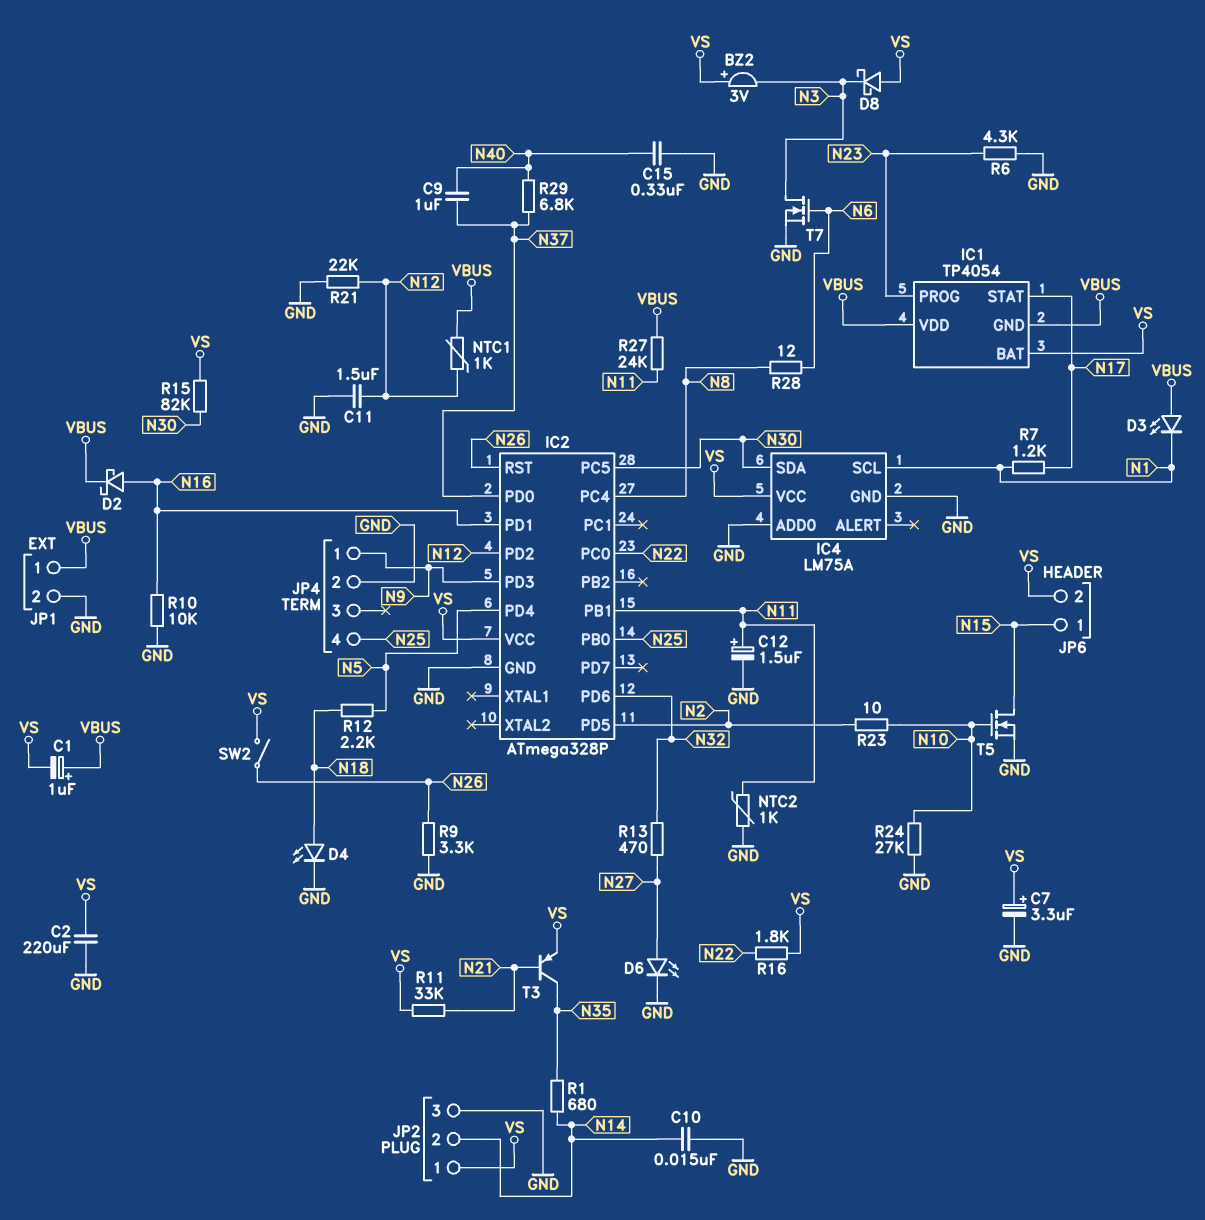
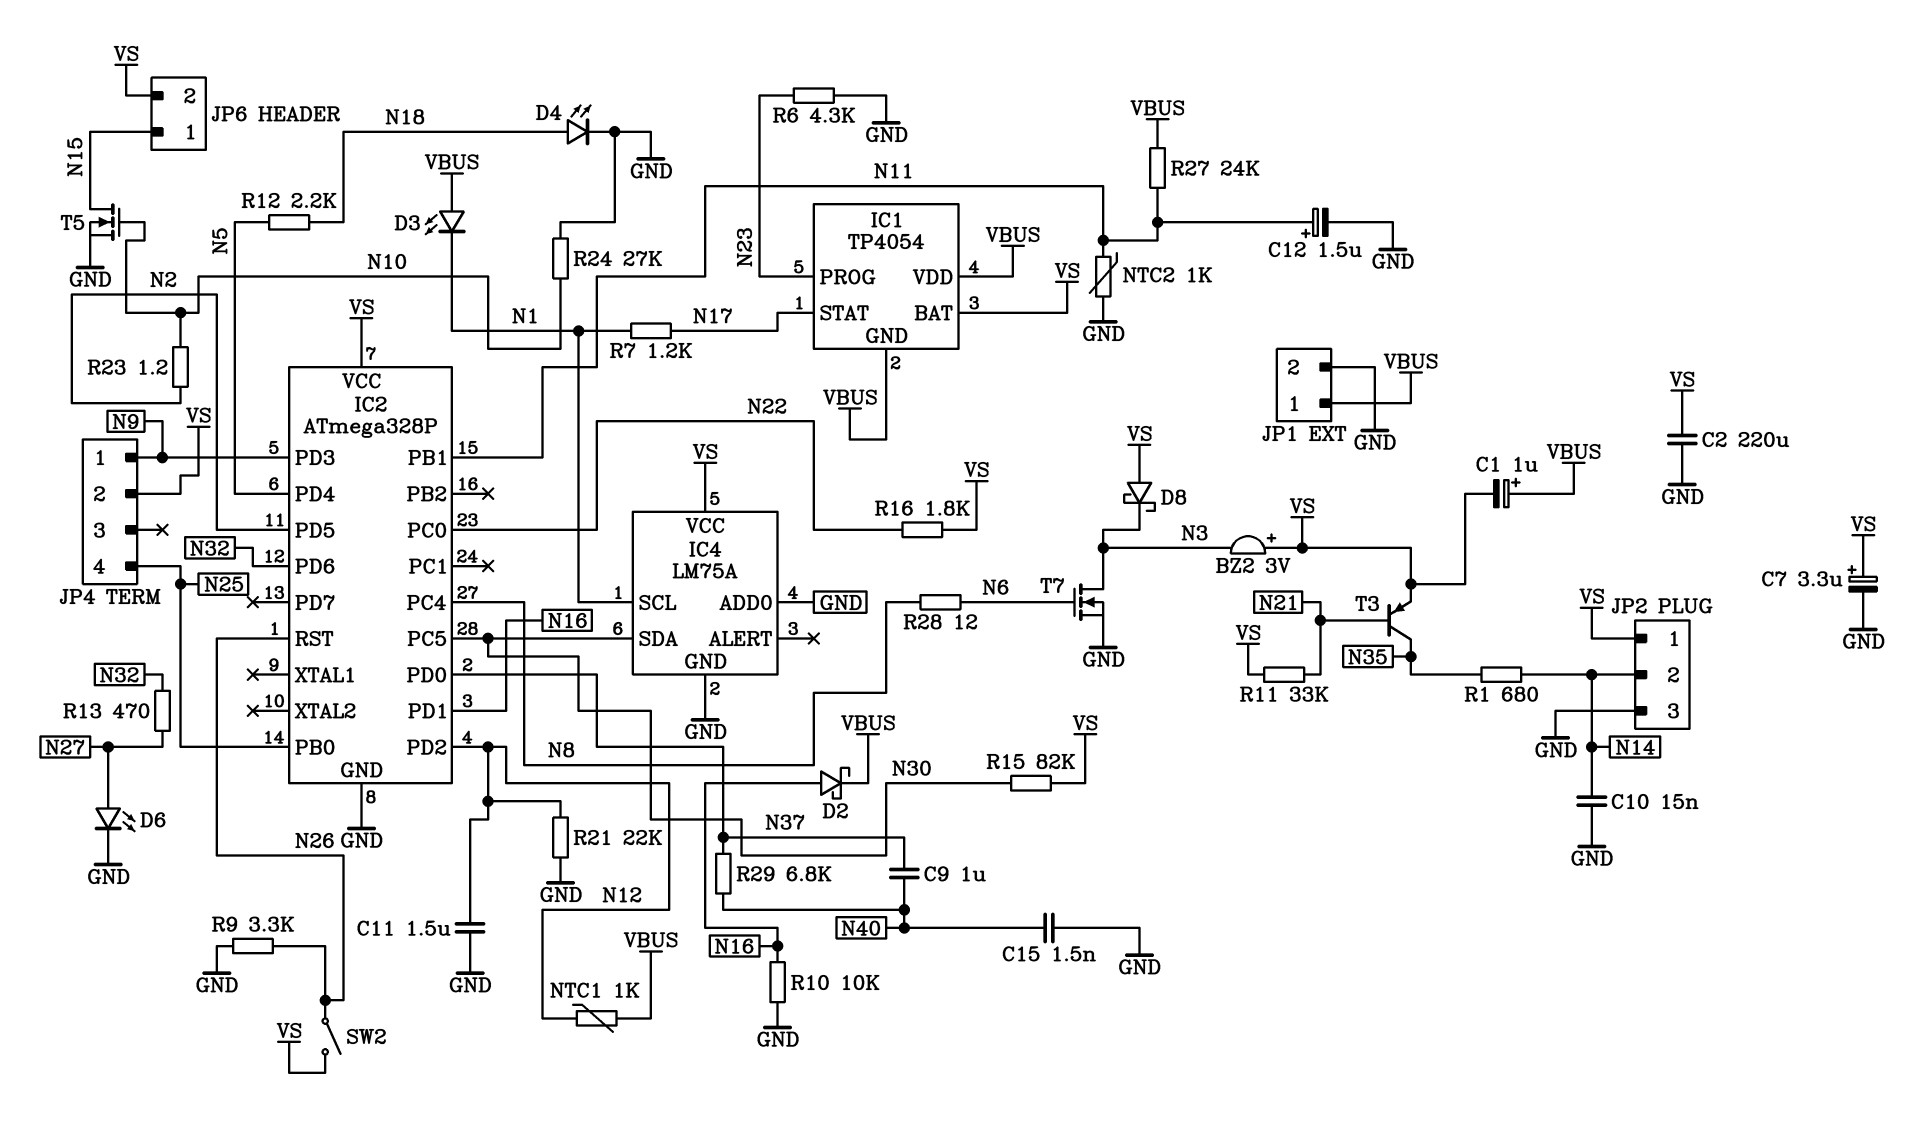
C15: 330nF (GND, N40) -> 1.5nF (GND, N40)
JP4 pin 2: GND -> VS
R23: 10 (N2, N10) -> 1.2 (N2, N10)

